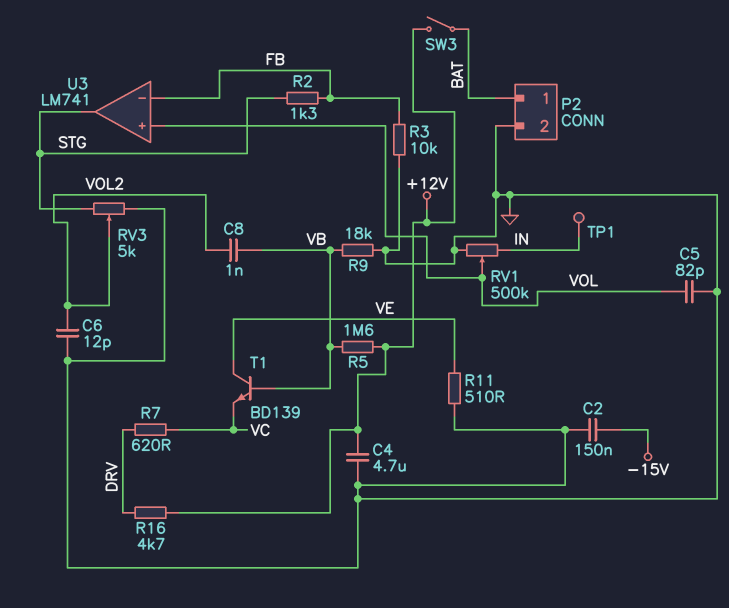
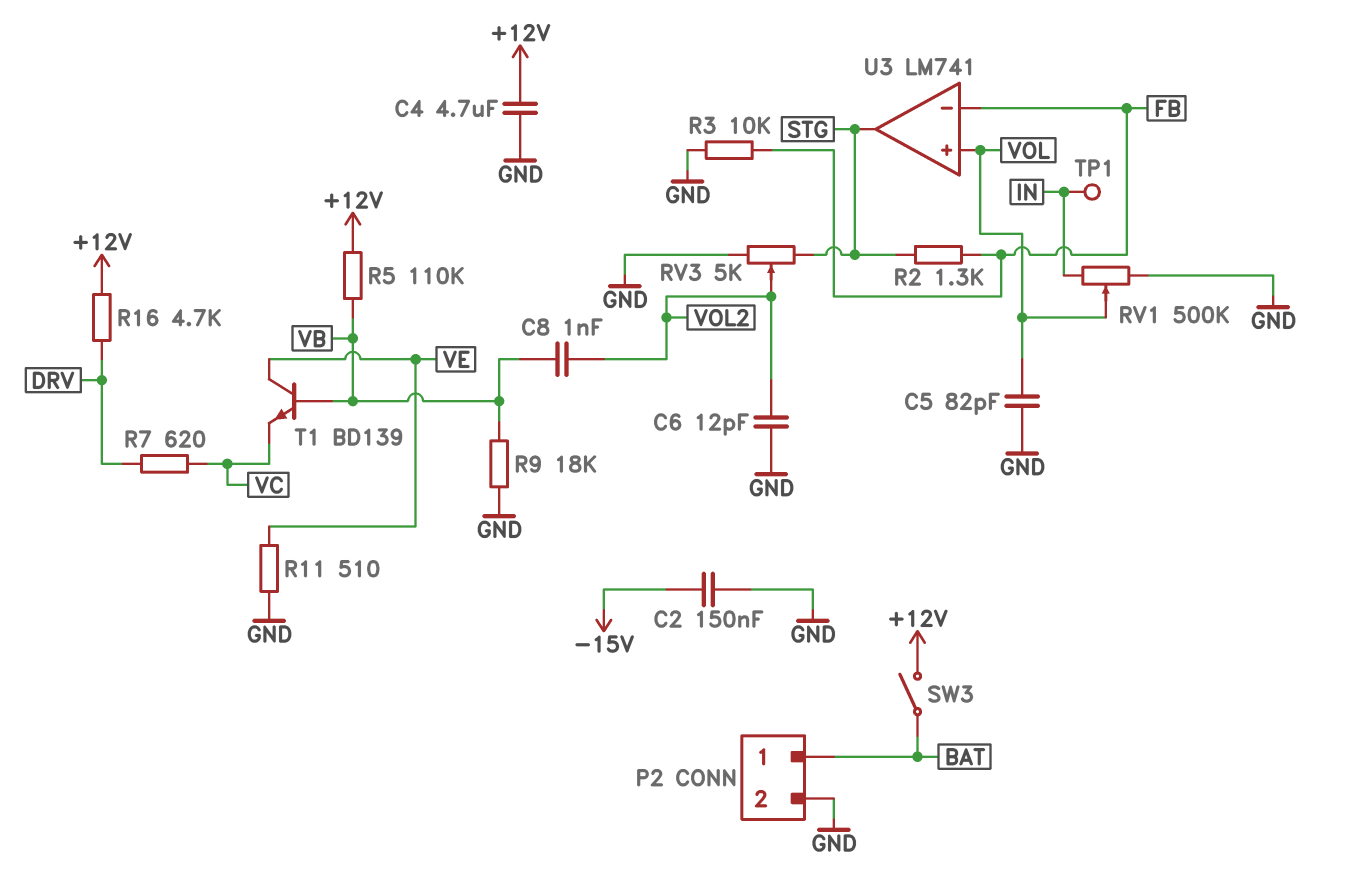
R5: 1.6M (+12V, VB) -> 110k (+12V, VB)

